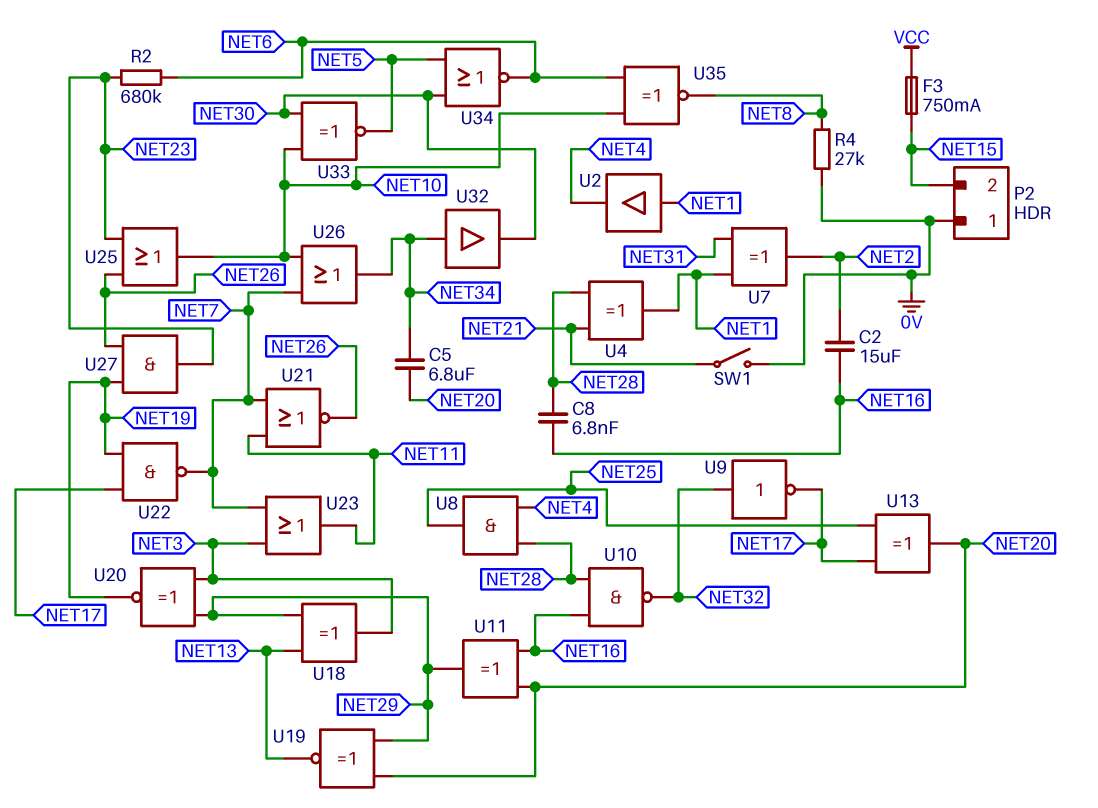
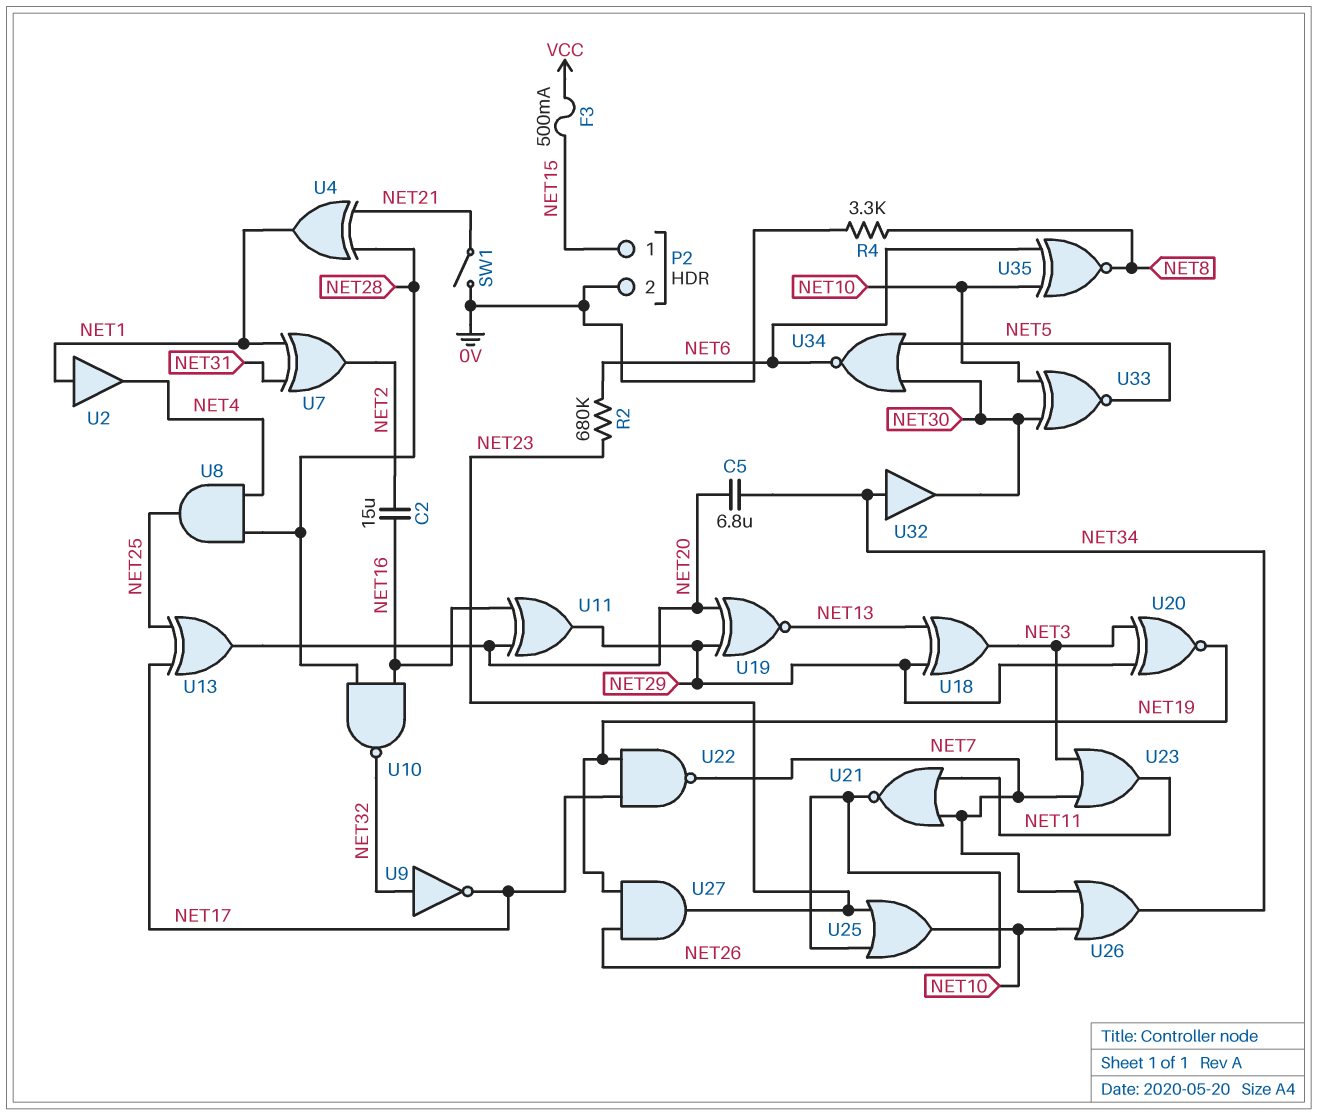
C8: 6.8nF (NET16, NET28) -> none
F3: 750mA (NET15, VCC) -> 500mA (NET15, VCC)
P2 pin 1: 0V -> NET15
P2 pin 2: NET15 -> 0V
R4: 27k (0V, NET8) -> 3.3k (0V, NET8)

